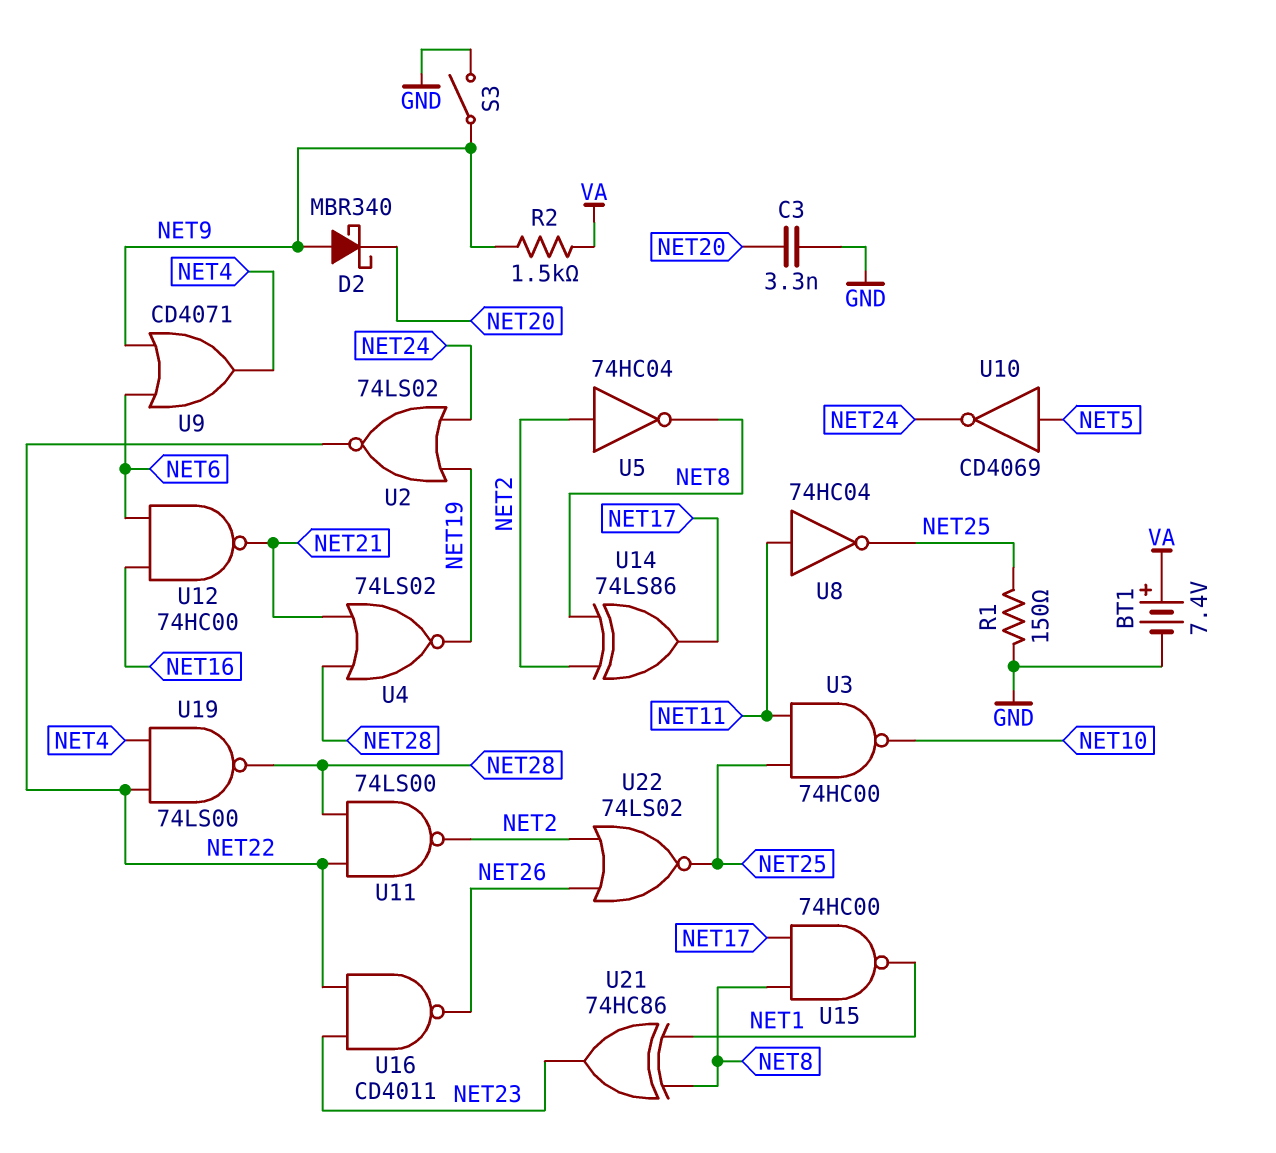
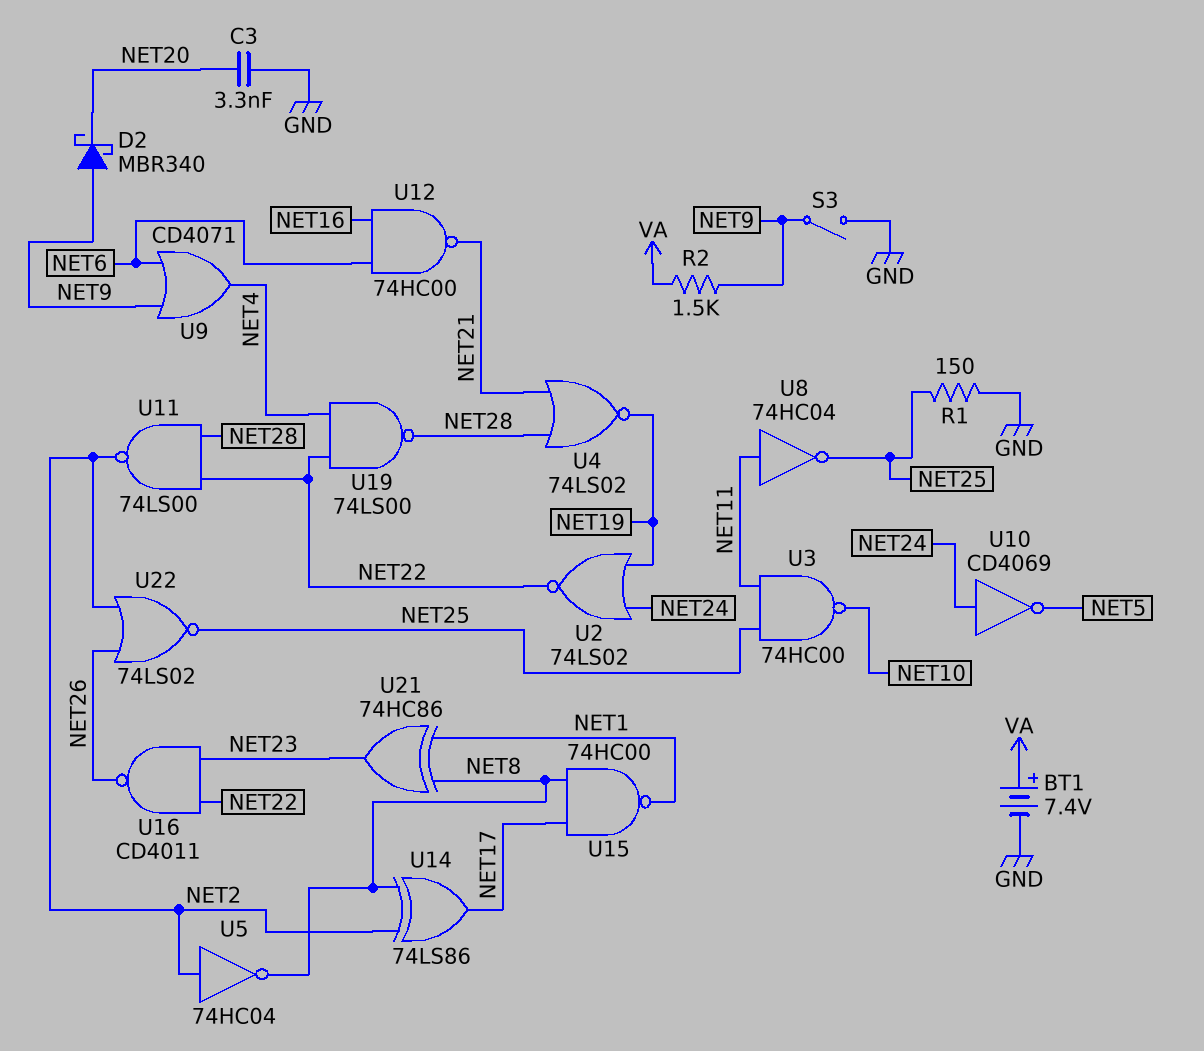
U10: NOT CD4069 (in NET5, out NET24) -> NOT CD4069 (in NET24, out NET5)

